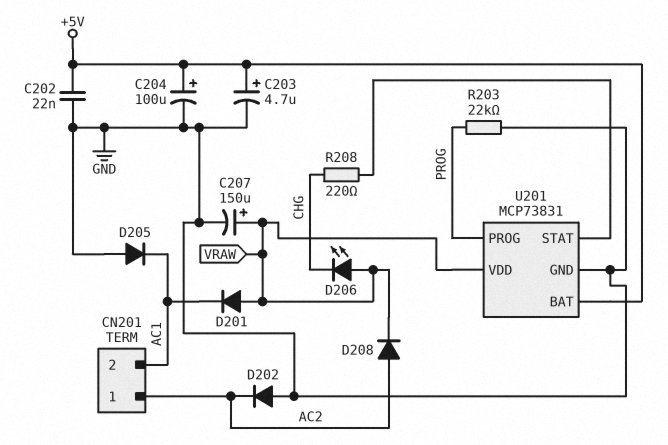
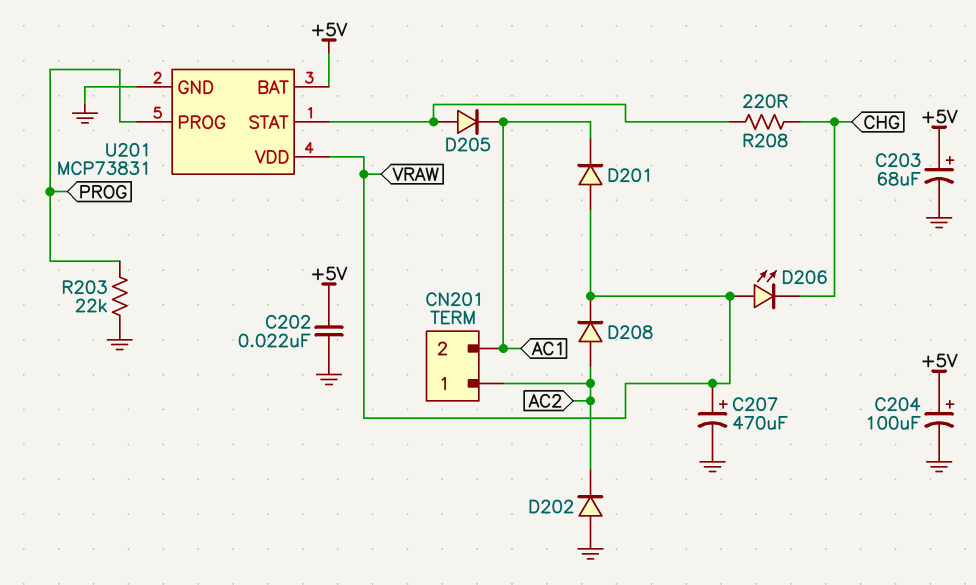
C203: 4.7uF (plus +5V, minus GND) -> 68uF (plus +5V, minus GND)
C207: 150uF (plus VRAW, minus GND) -> 470uF (plus VRAW, minus GND)
D205: diode (A GND, K AC1) -> diode (A U201/STAT, K AC1)

